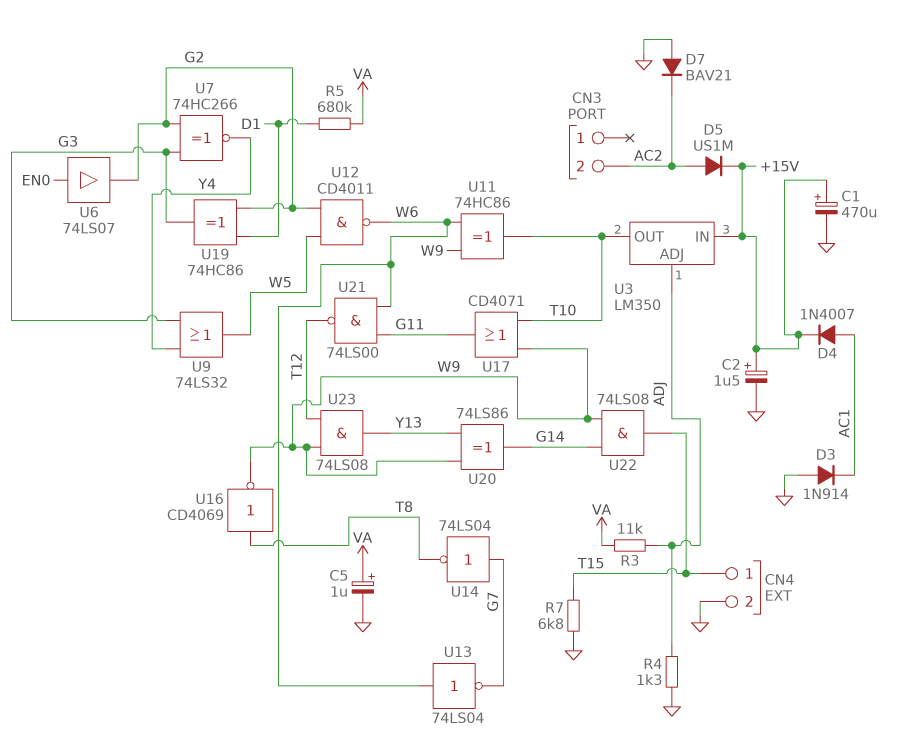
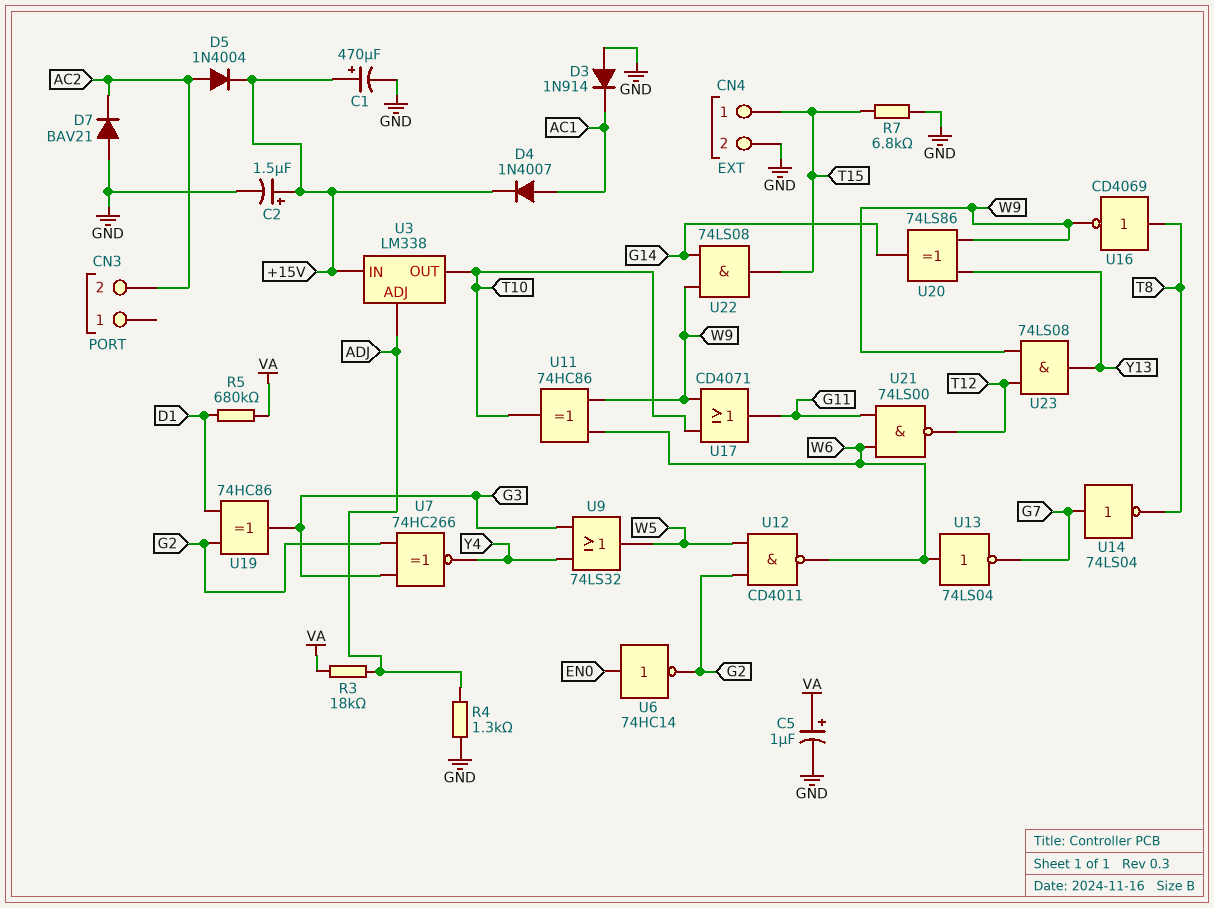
D5: diode US1M (A AC2, K +15V) -> diode 1N4004 (A AC2, K +15V)
R3: 11k (ADJ, VA) -> 18k (ADJ, VA)
U3: LM350 -> LM338
U6: buffer 74LS07 (in EN0, out G2) -> NOT 74HC14 (in EN0, out G2)

